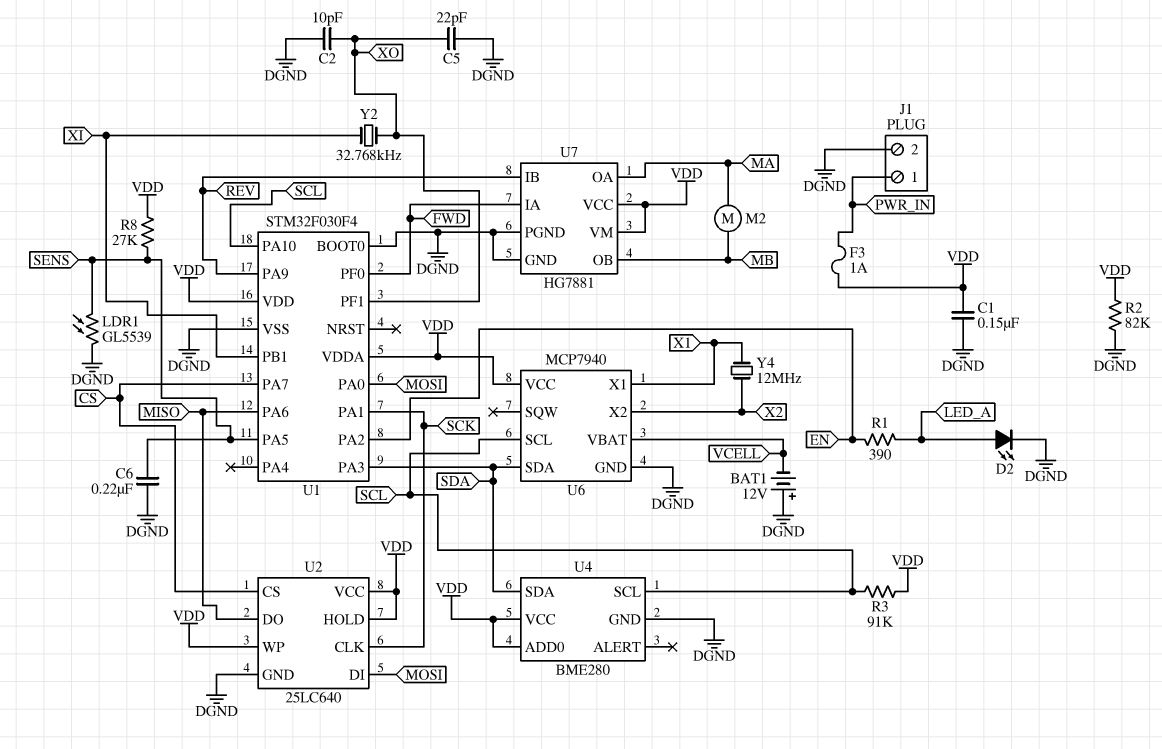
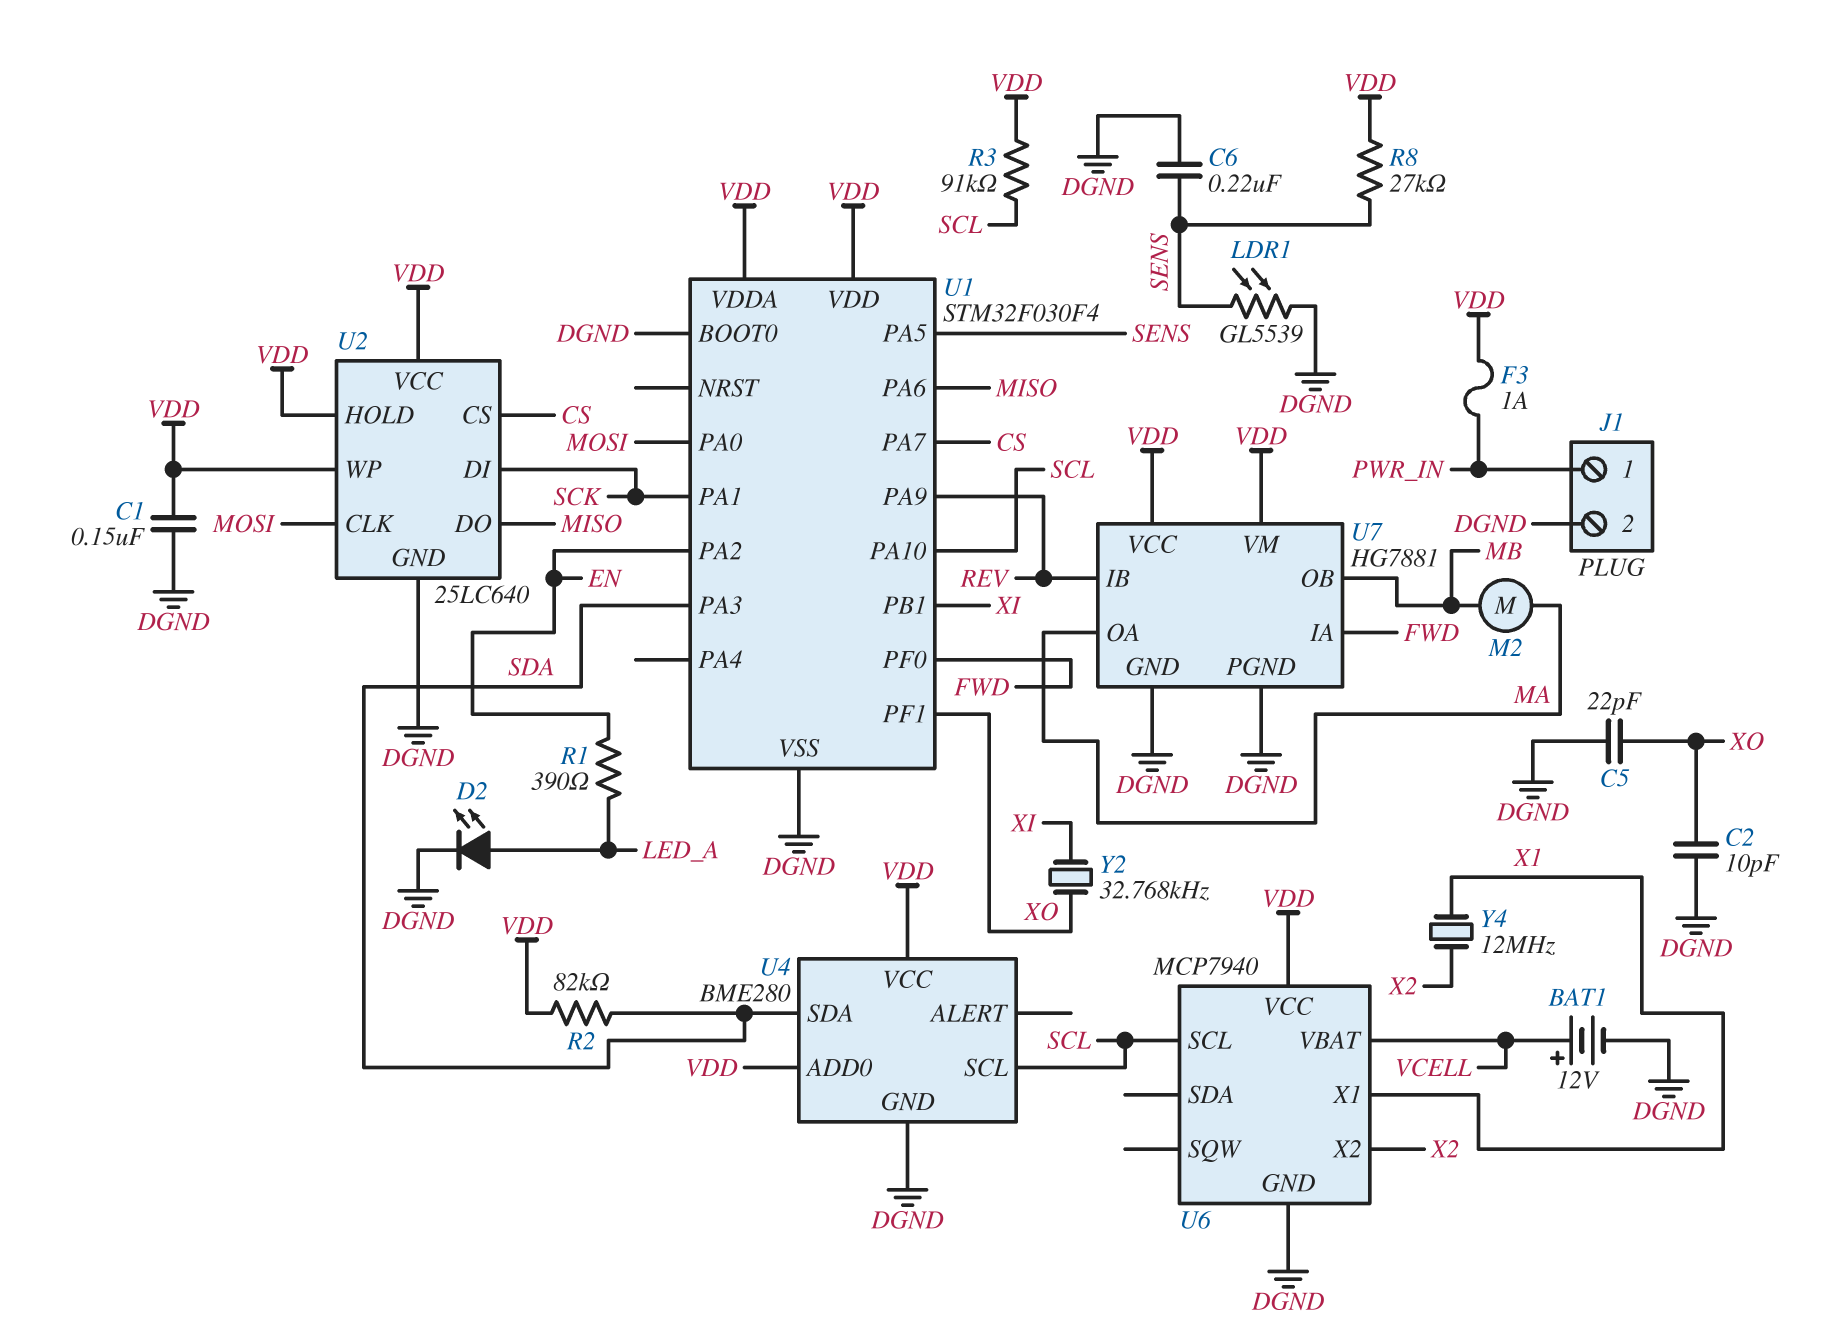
BAT1: 12V (plus DGND, minus VCELL) -> 12V (plus VCELL, minus DGND)
R2: 82k (DGND, VDD) -> 82k (SDA, VDD)
U2 pin CLK: SCK -> MOSI
U2 pin DI: MOSI -> SCK
U6 pin SDA: SDA -> none

